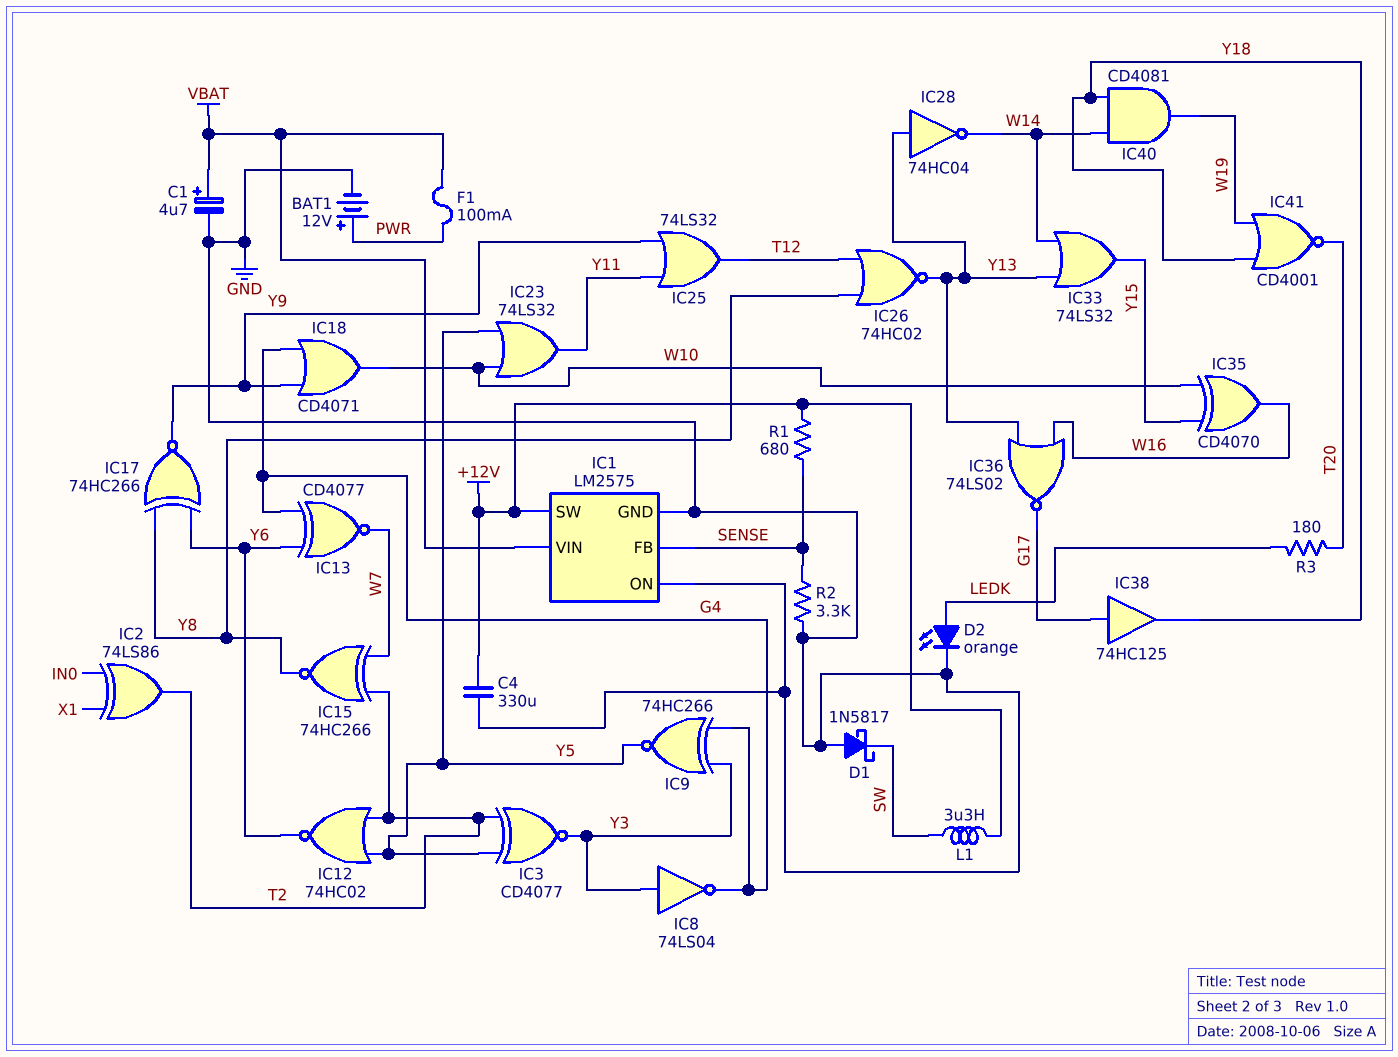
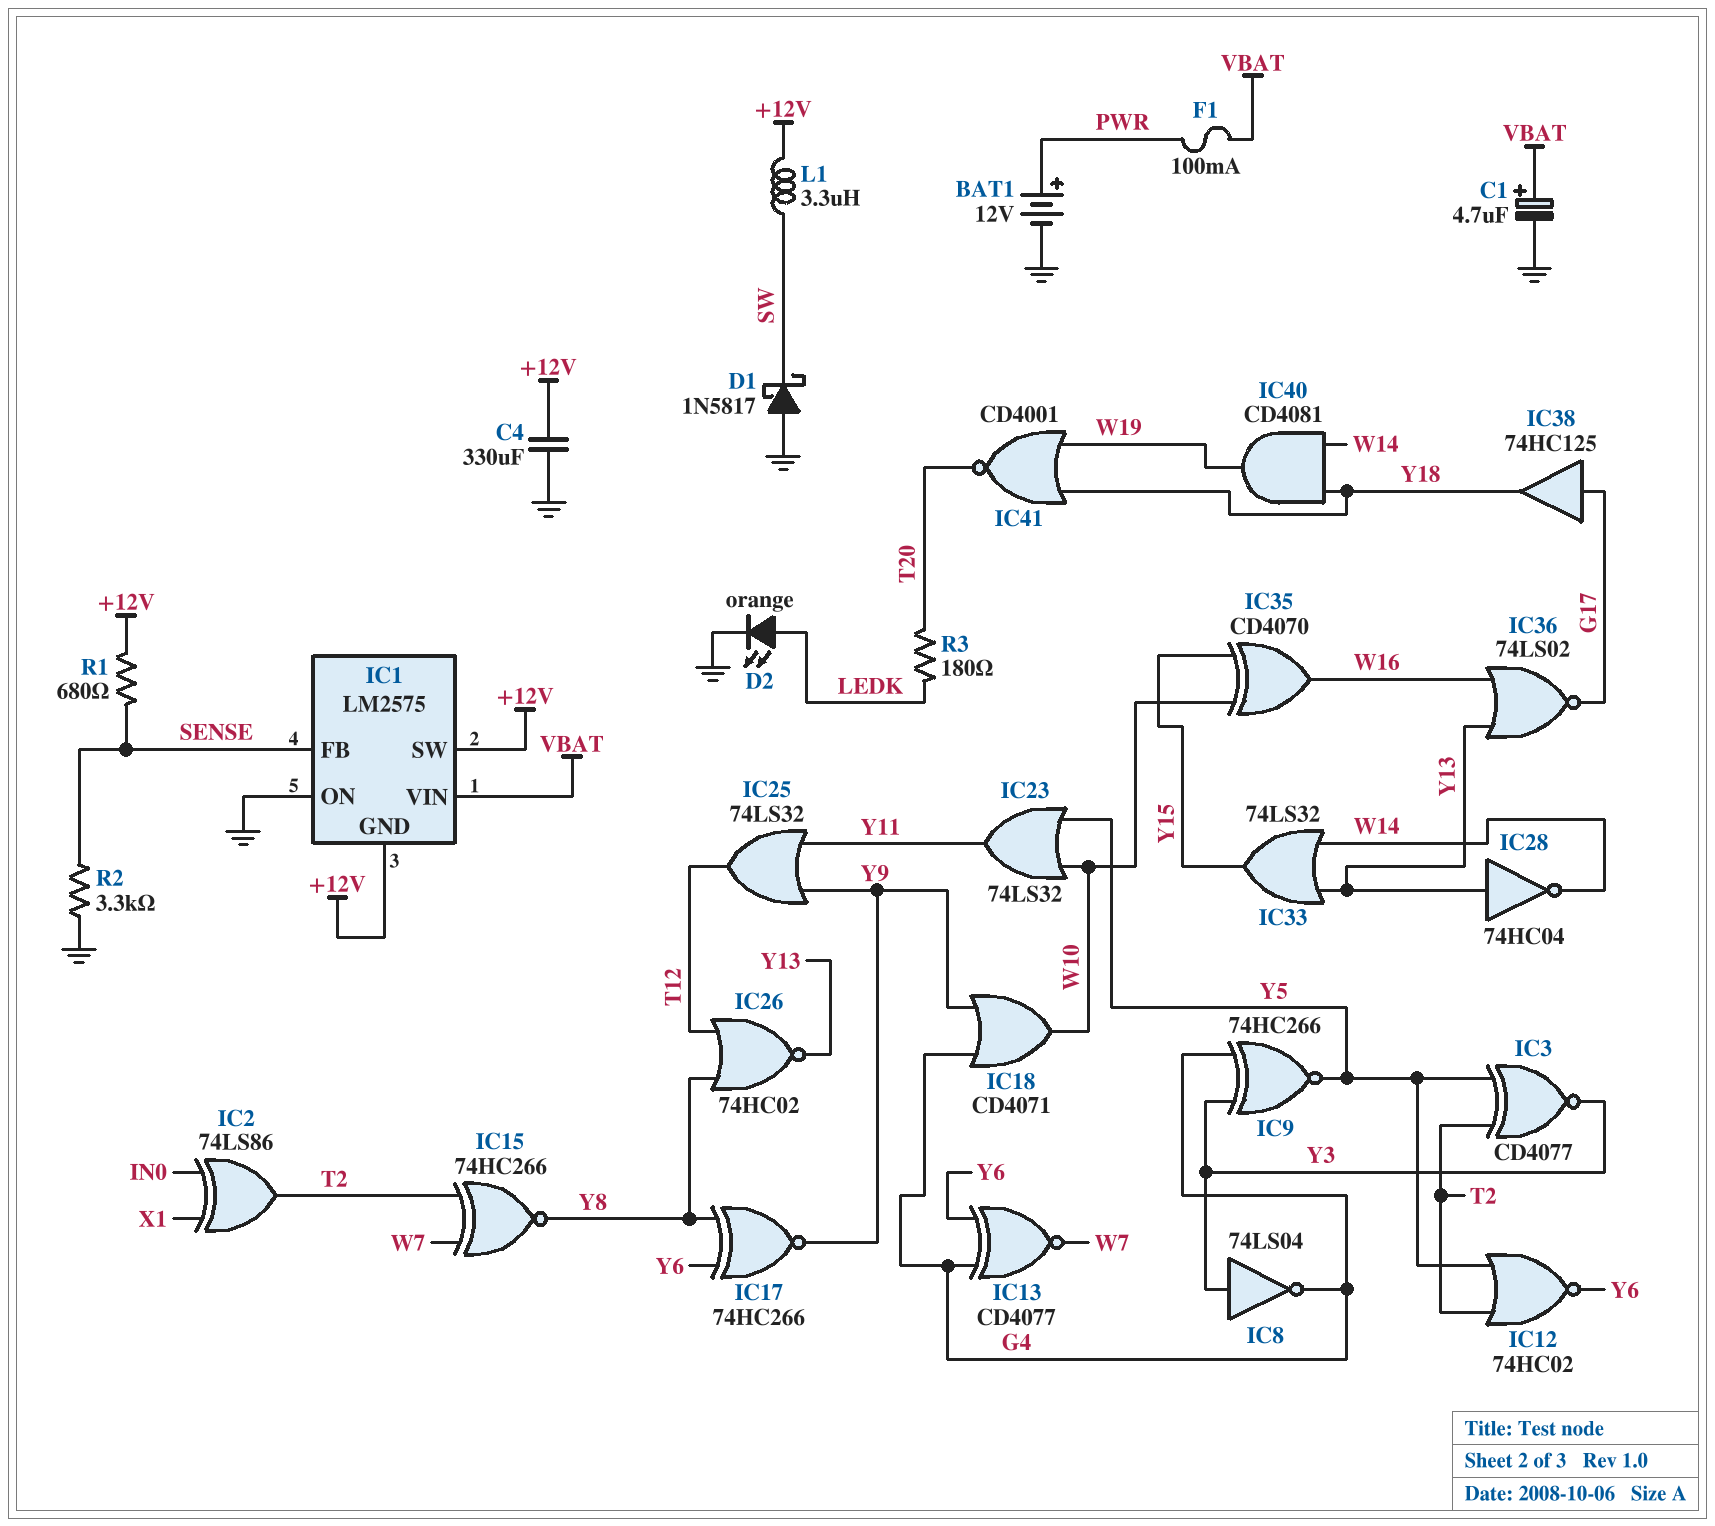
IC1 pin GND: GND -> +12V

